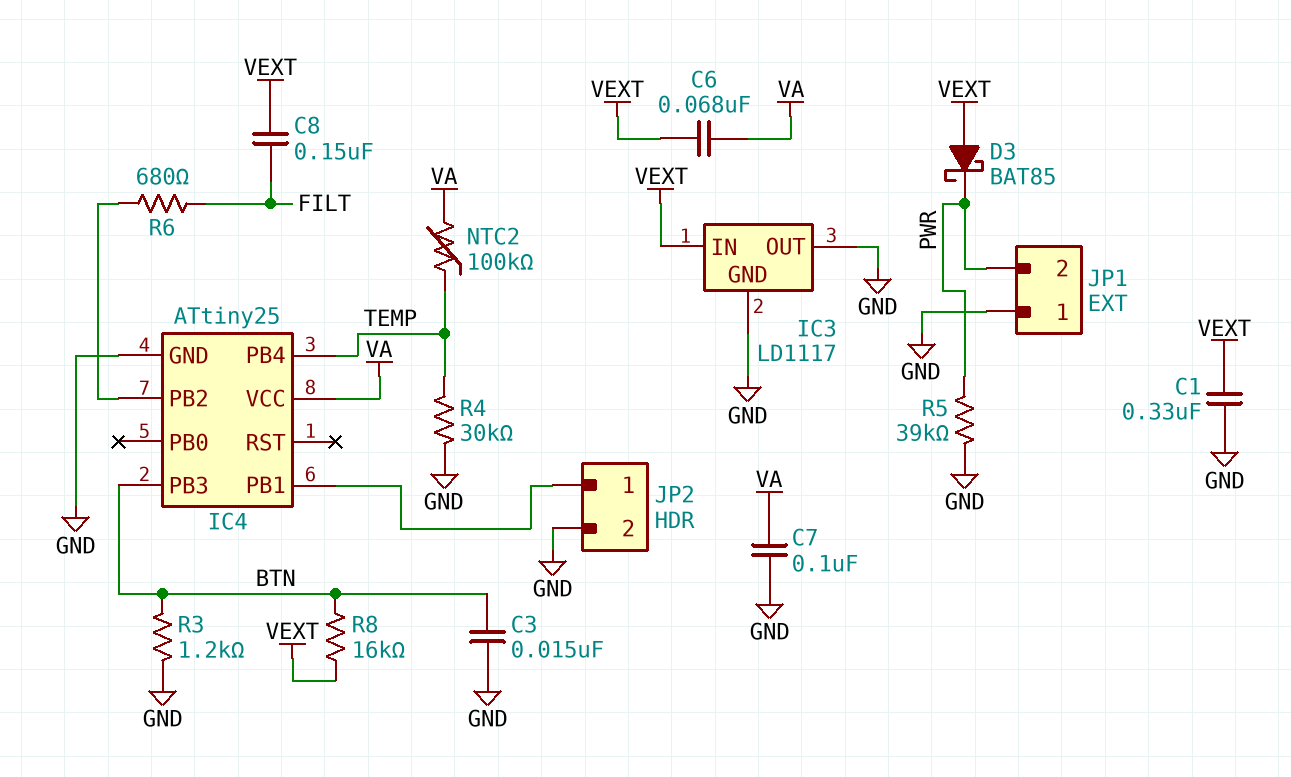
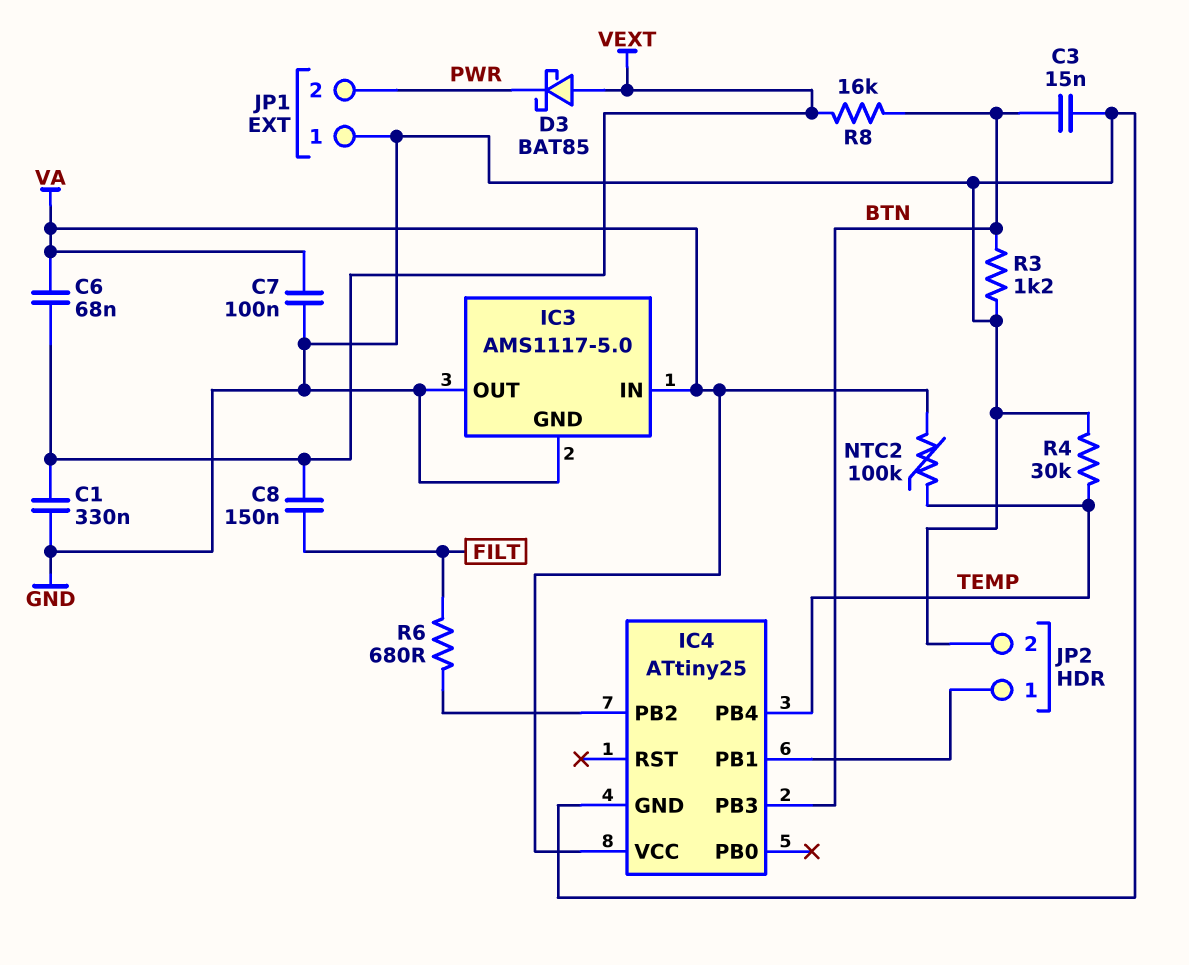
IC3: LD1117 -> AMS1117-5.0
IC3 pin IN: VEXT -> VA
R5: 39k (GND, PWR) -> none

